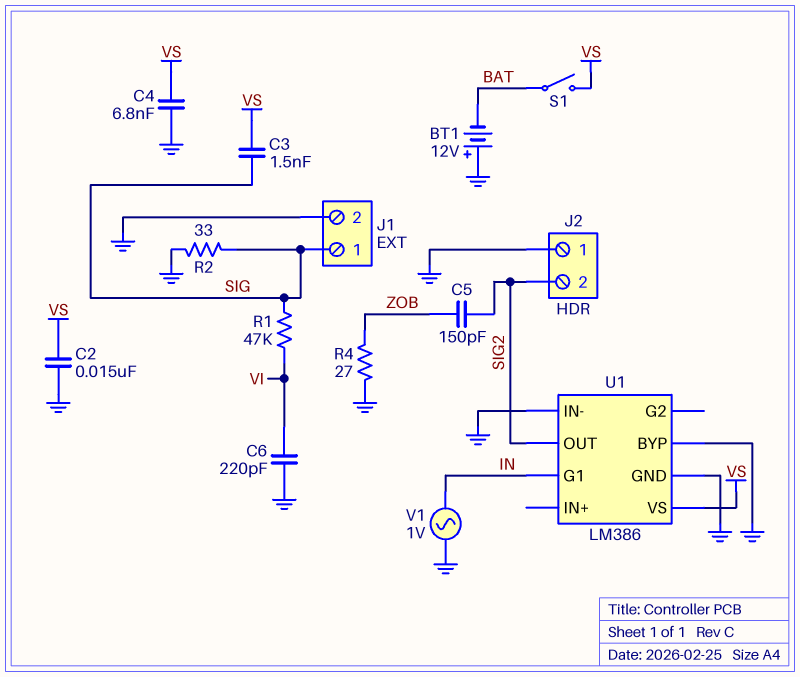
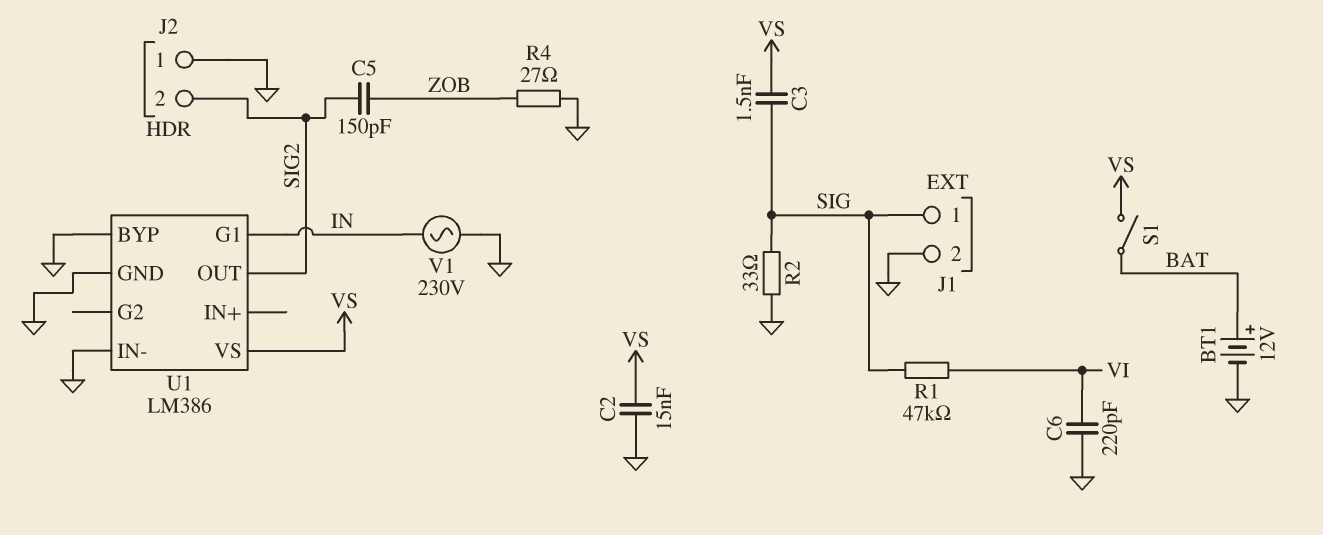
BT1: 12V (plus GND, minus BAT) -> 12V (plus BAT, minus GND)
C4: 6.8nF (GND, VS) -> none
V1: AC 1V (GND, IN) -> AC 230V (GND, IN)

